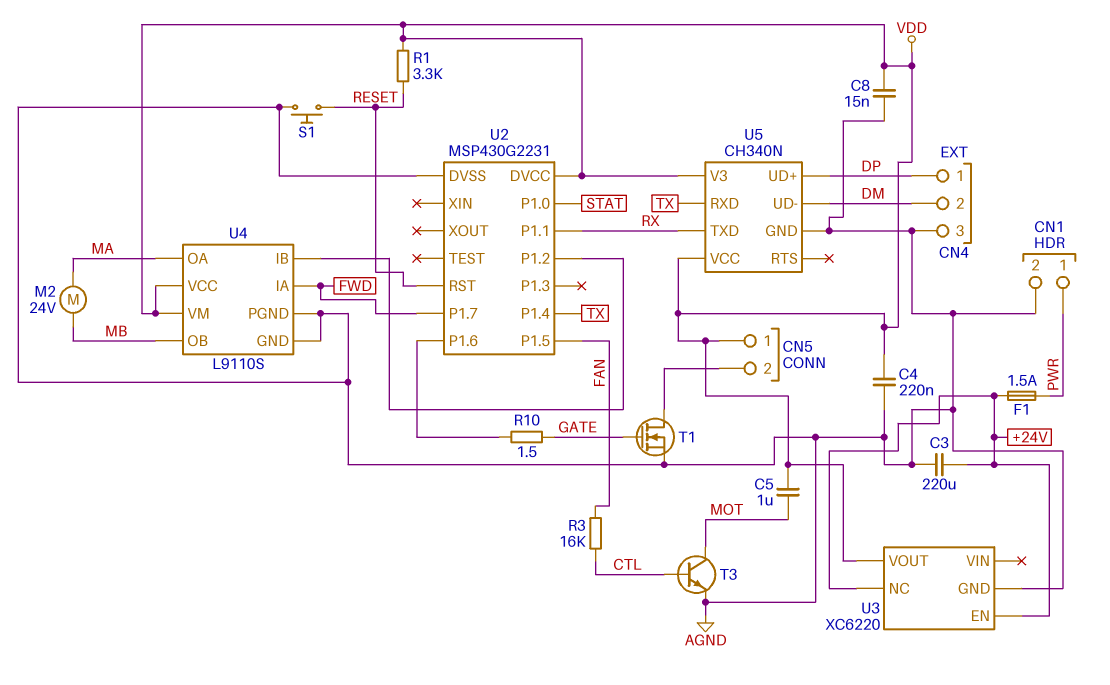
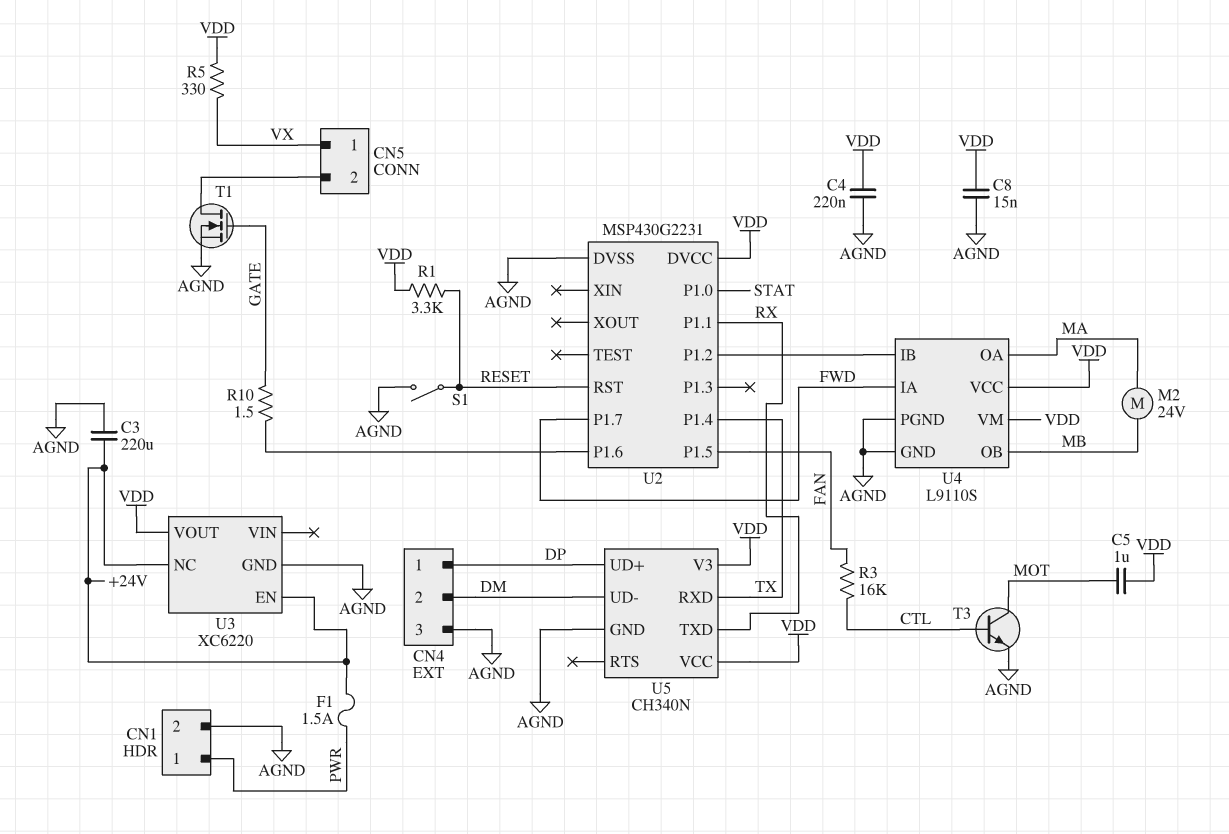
CN5 pin 1: VDD -> VX
R5: none -> 330 (VDD, VX)
S1: button (AGND, RESET) -> switch (AGND, RESET)

